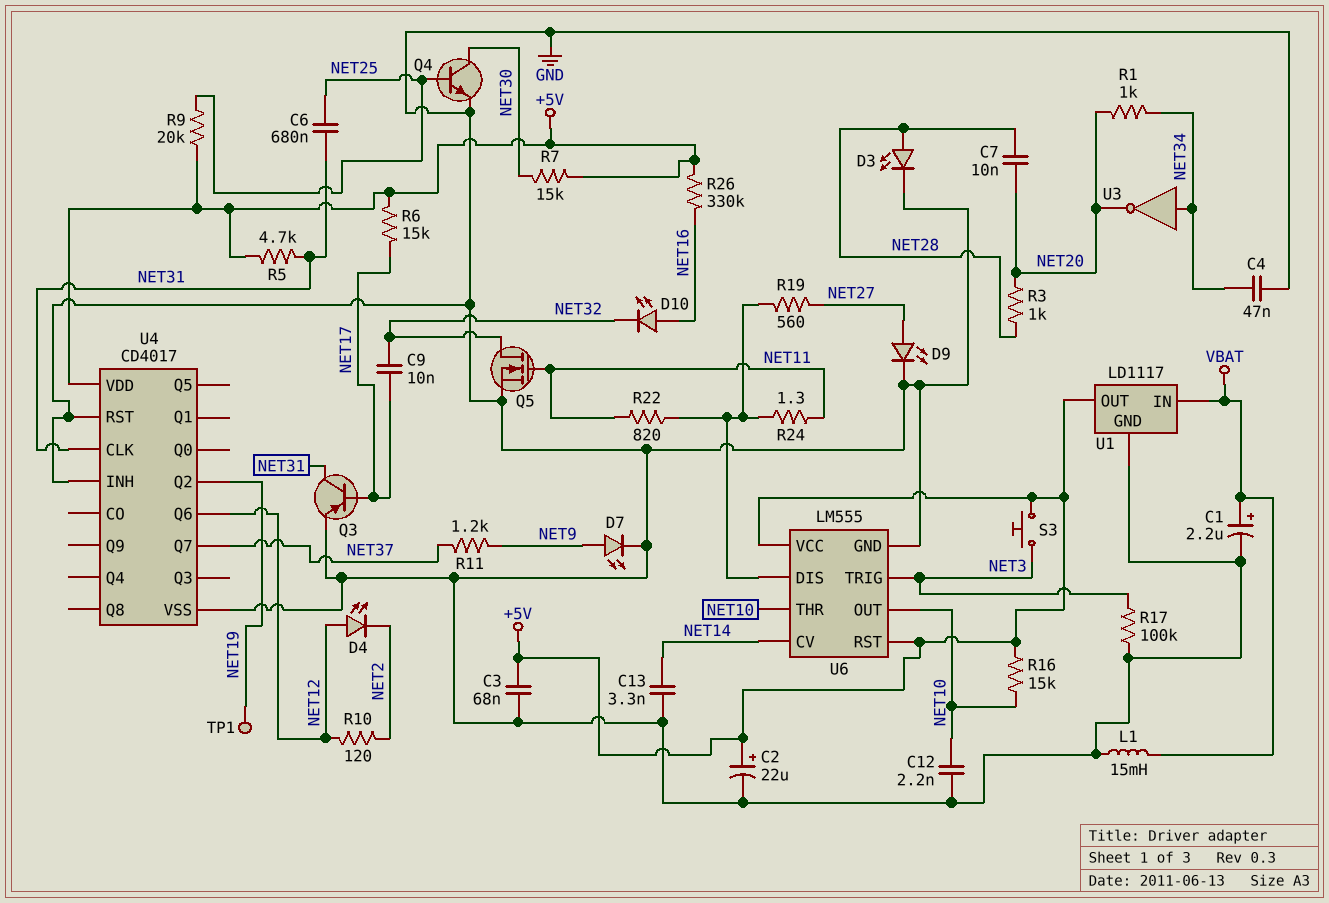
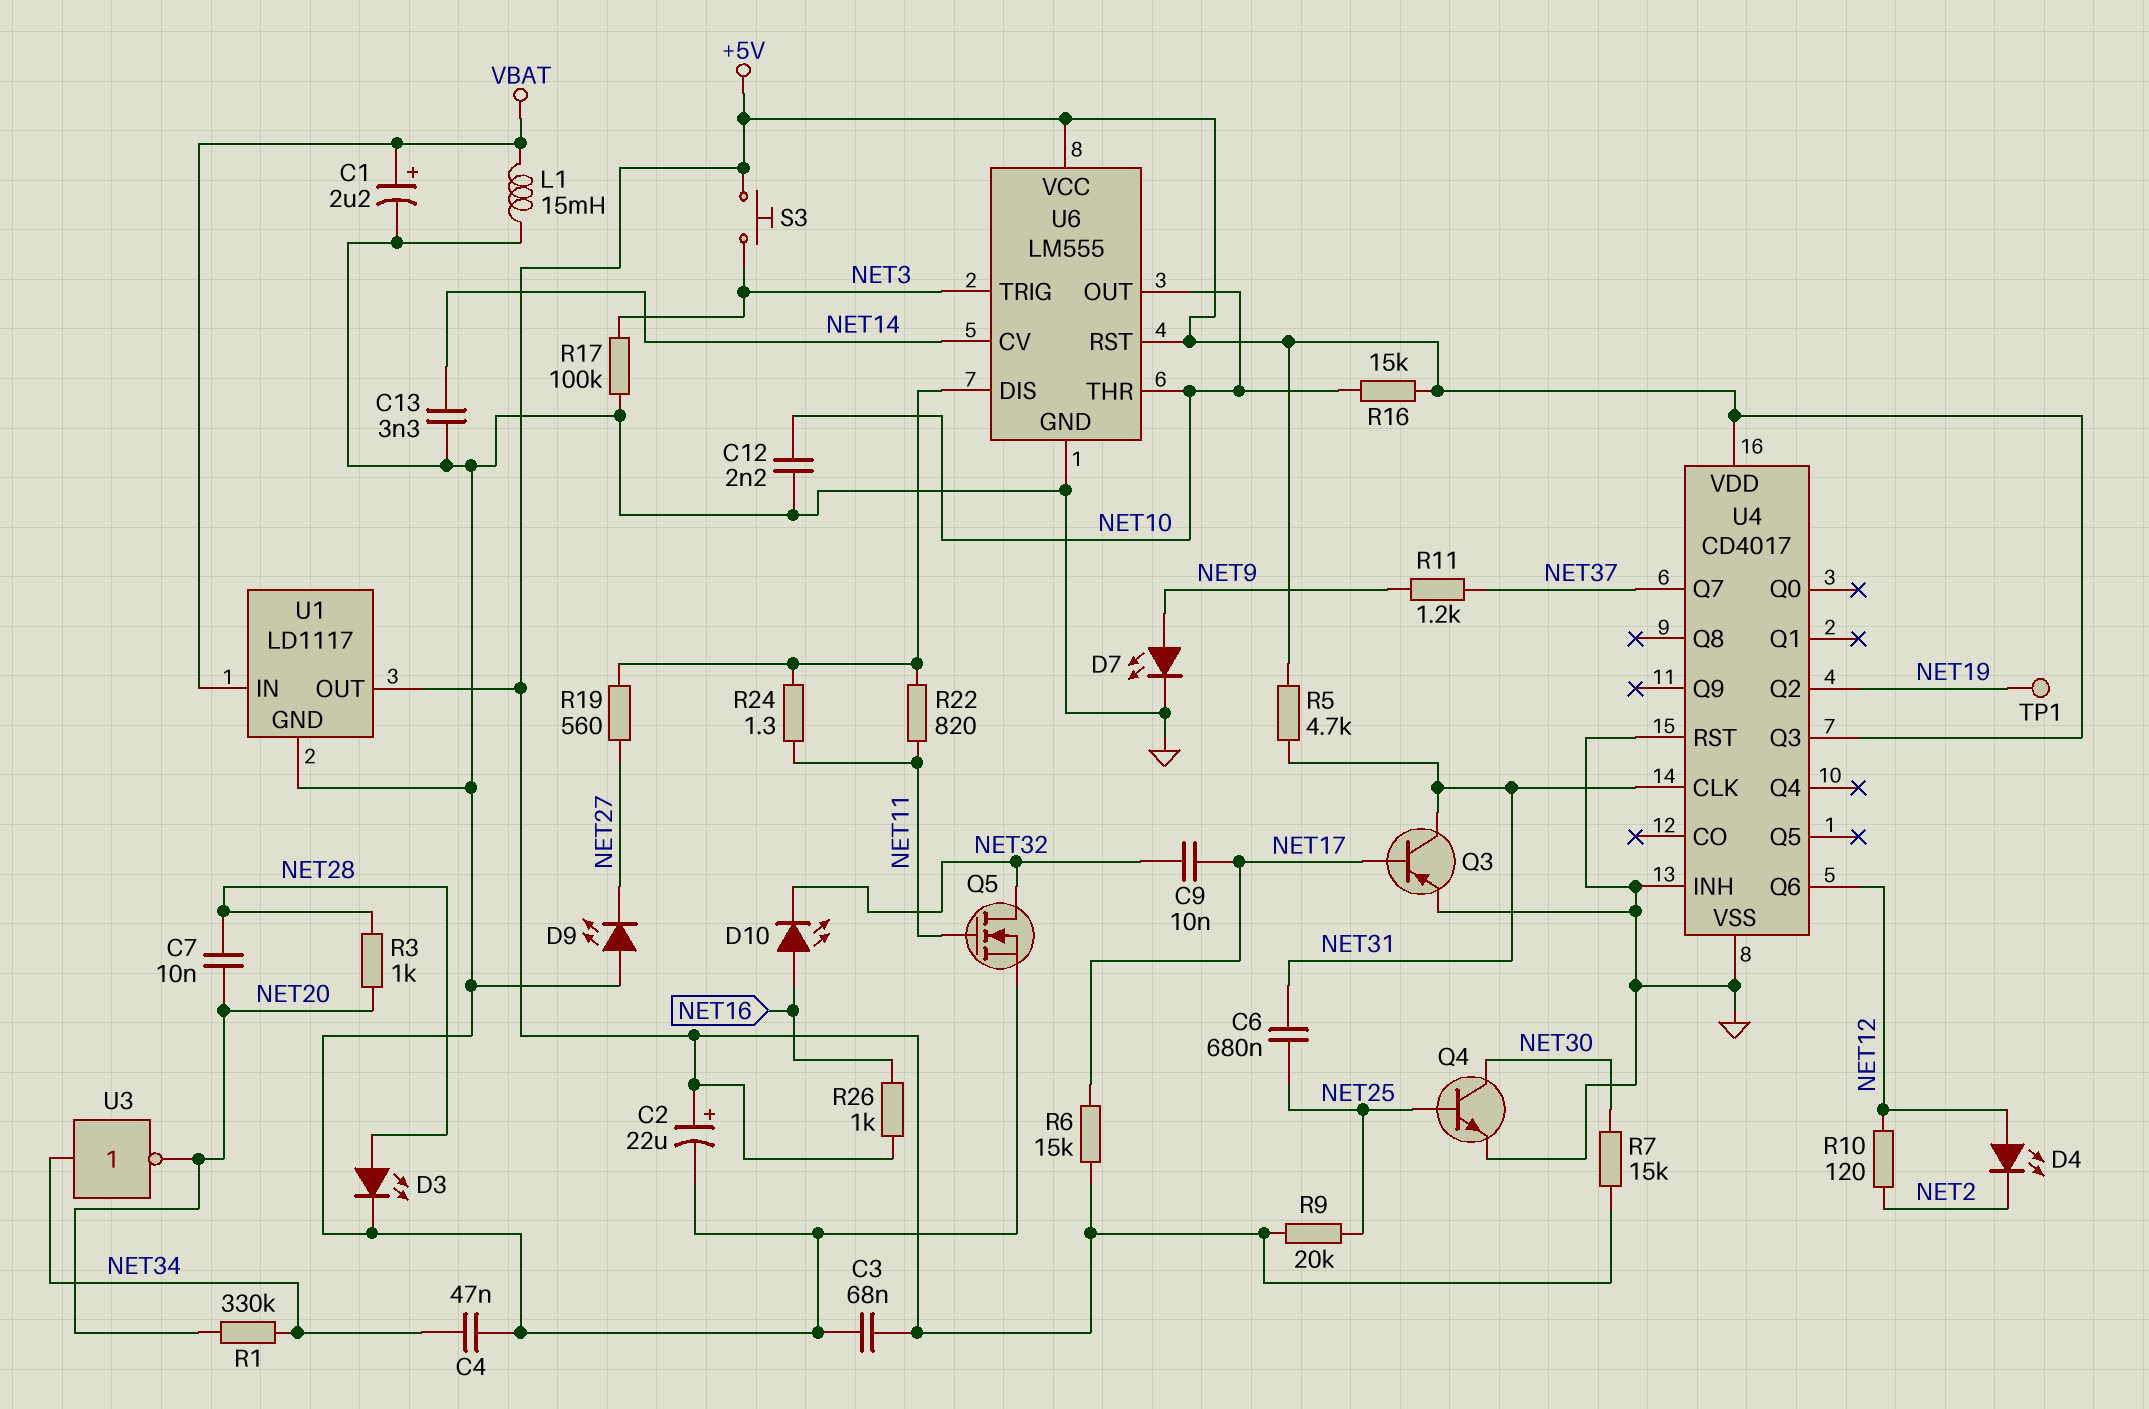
D9: LED (A NET27, K GND) -> LED (A GND, K NET27)
R1: 1k (NET20, NET34) -> 330k (NET20, NET34)
R26: 330k (+5V, NET16) -> 1k (+5V, NET16)
U4 pin Q3: none -> +5V

